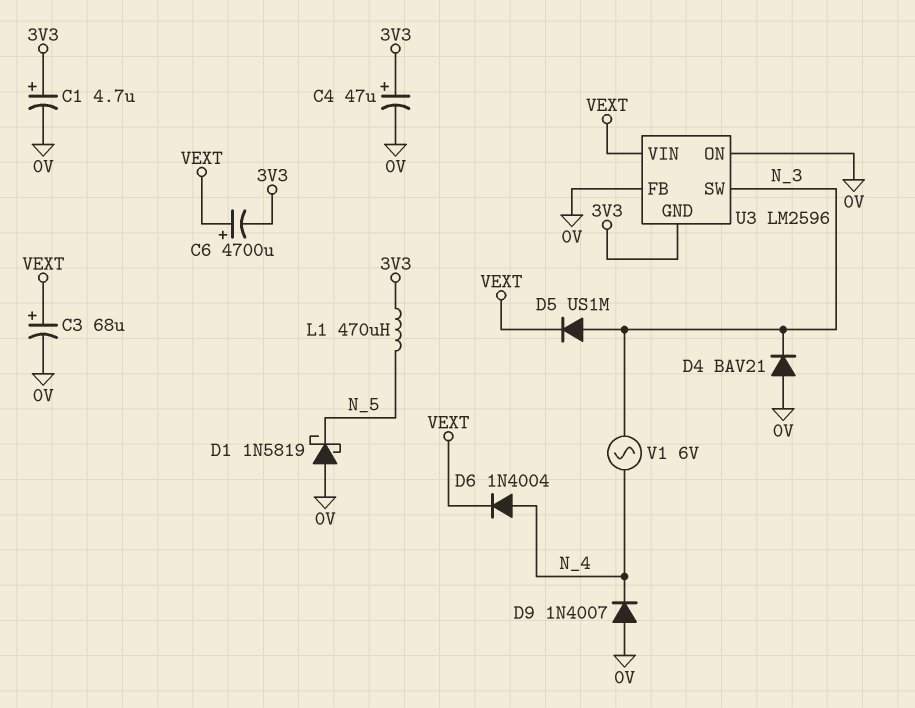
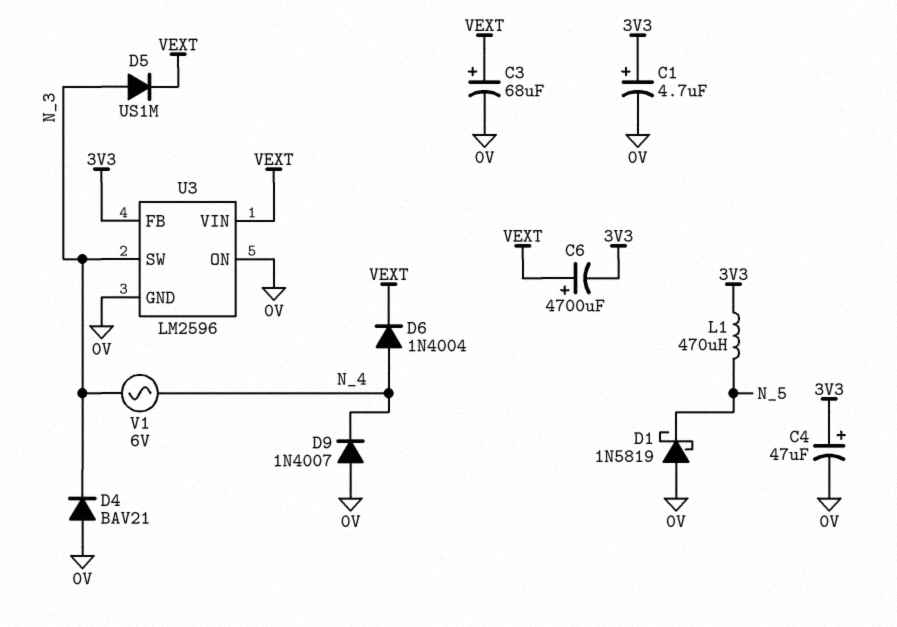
U3 pin FB: 0V -> 3V3
U3 pin GND: 3V3 -> 0V

